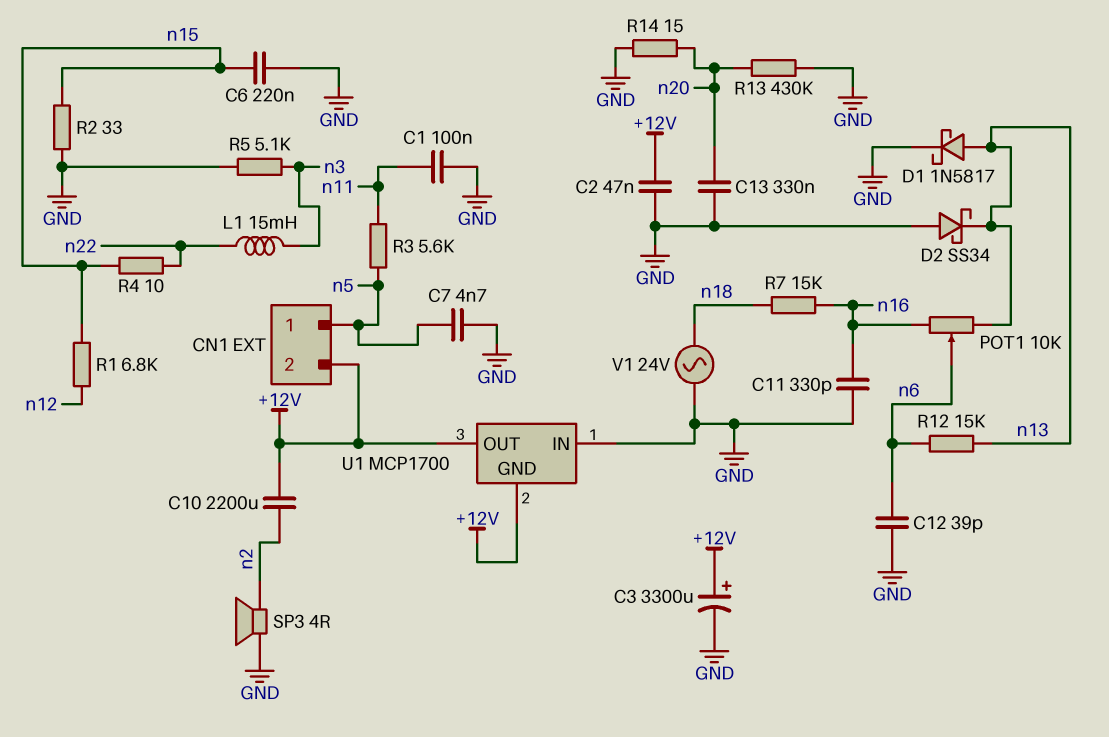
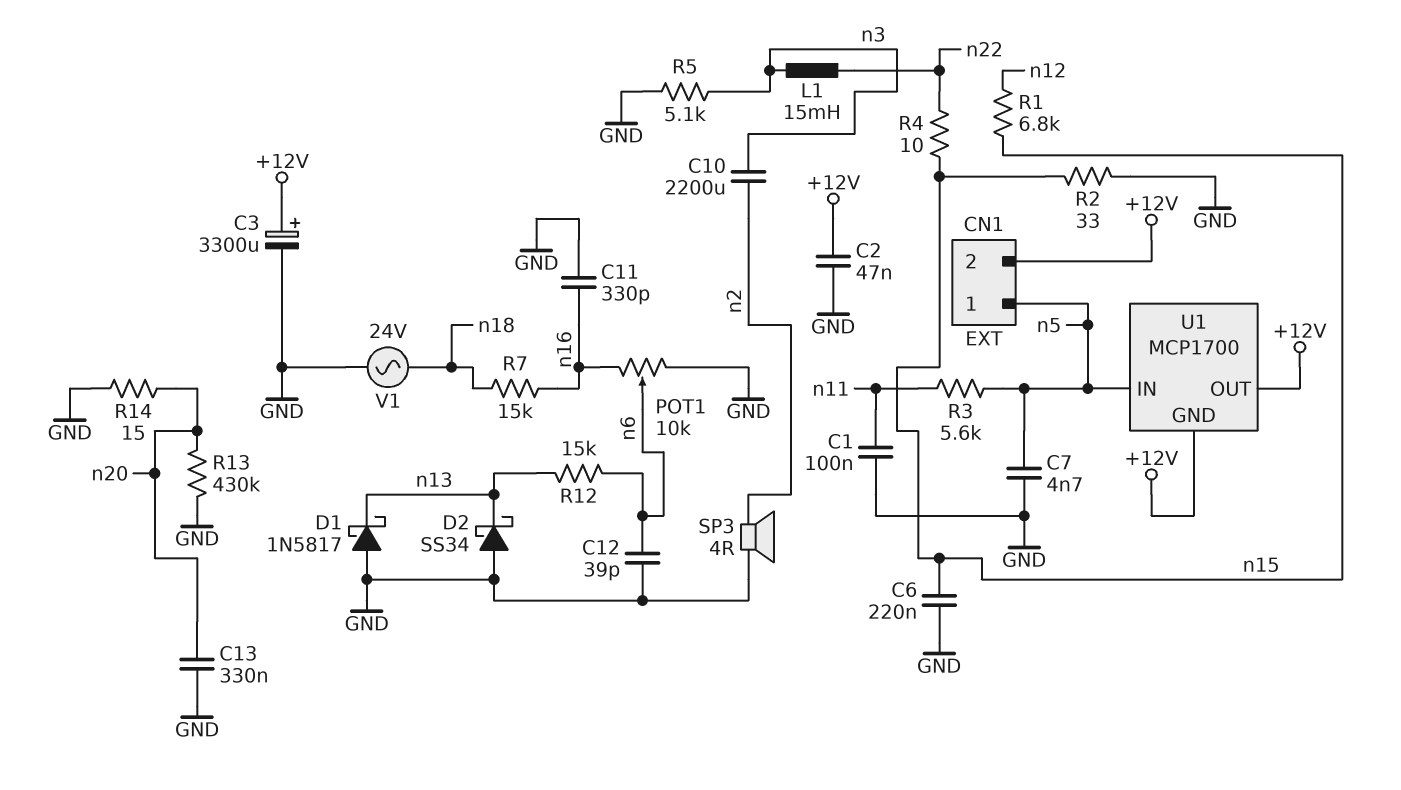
C10: 2200uF (+12V, n2) -> 2200uF (n2, n3)
D1: schottky 1N5817 (A n13, K GND) -> schottky 1N5817 (A GND, K n13)
POT1: 10k (n13, n16, wiper n6) -> 10k (GND, n16, wiper n6)
U1 pin IN: GND -> n5

